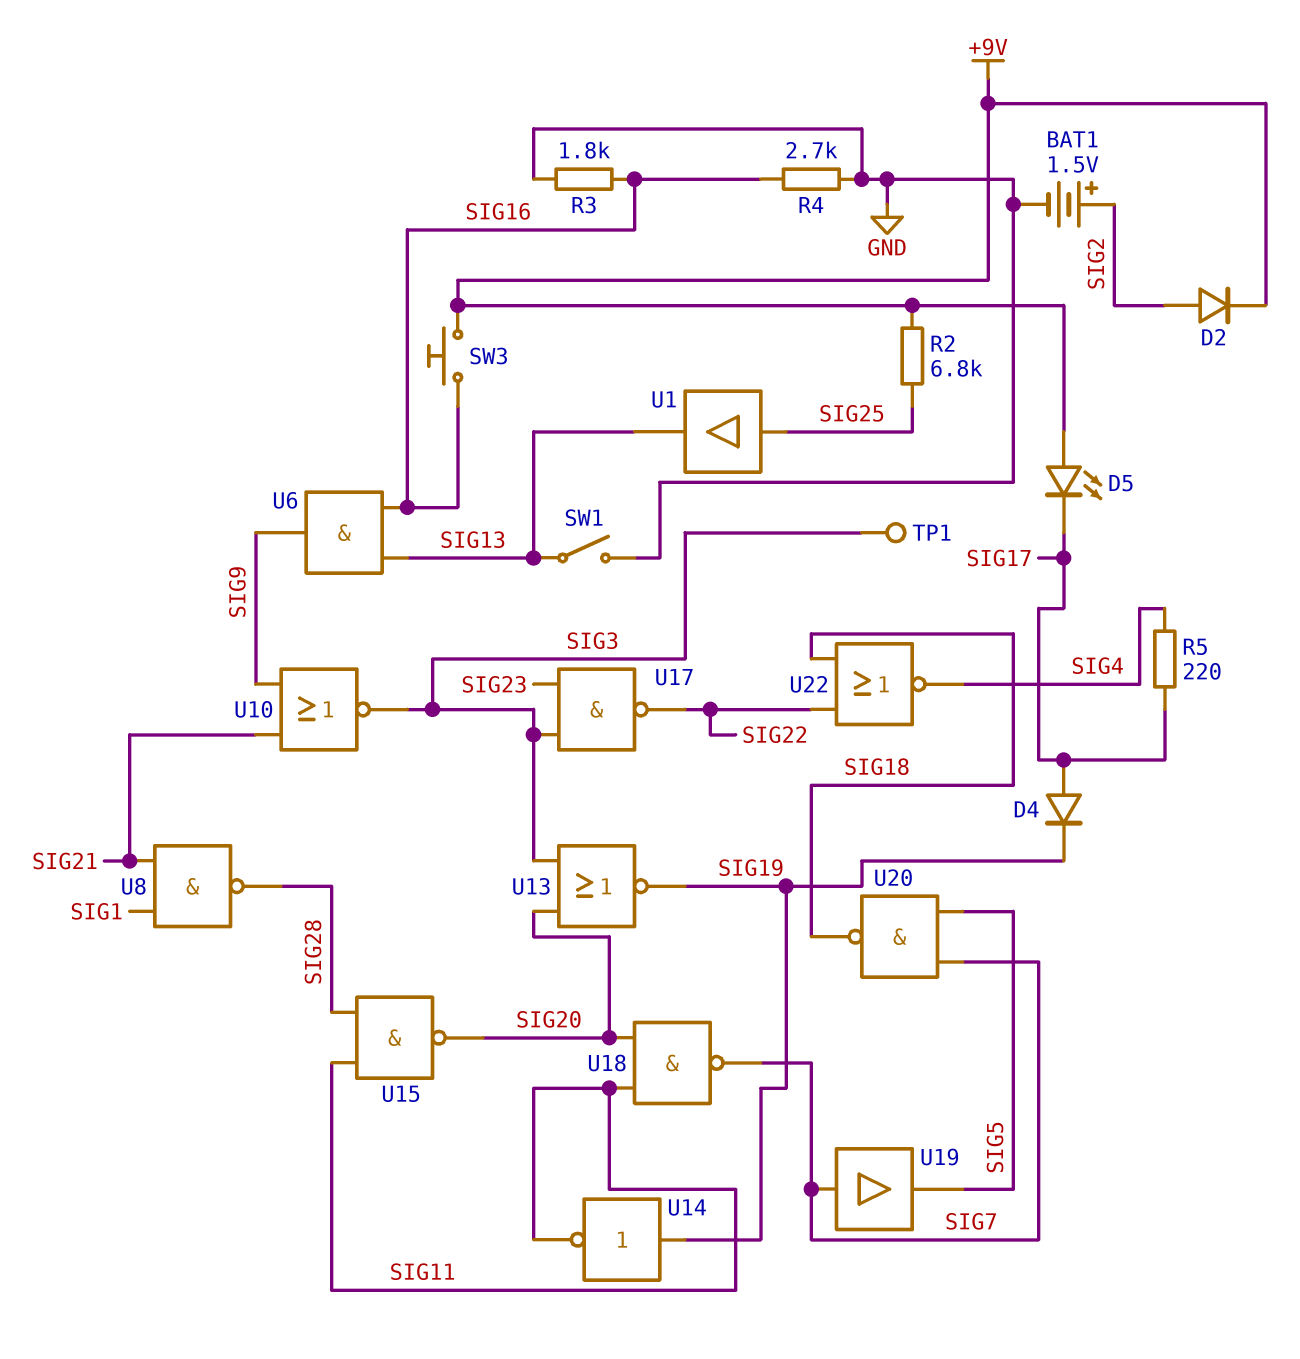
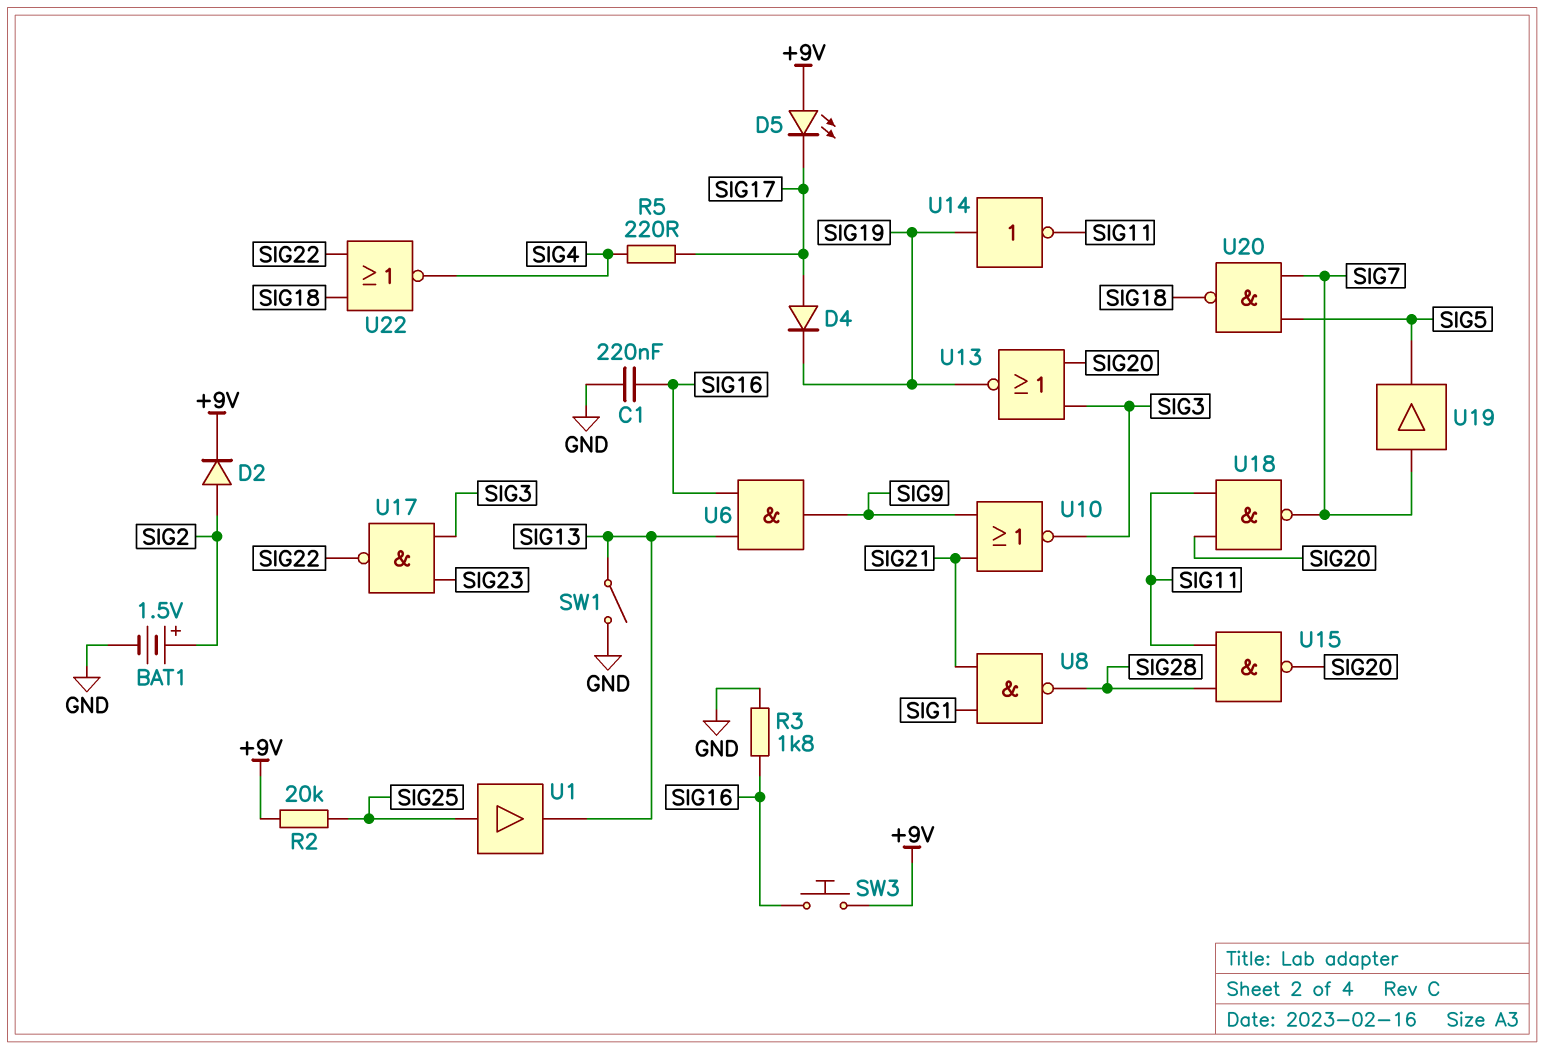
C1: none -> 220nF (GND, SIG16)
R2: 6.8k (+9V, SIG25) -> 20k (+9V, SIG25)
R4: 2.7k (GND, SIG16) -> none
TP1: test point (SIG3) -> none

